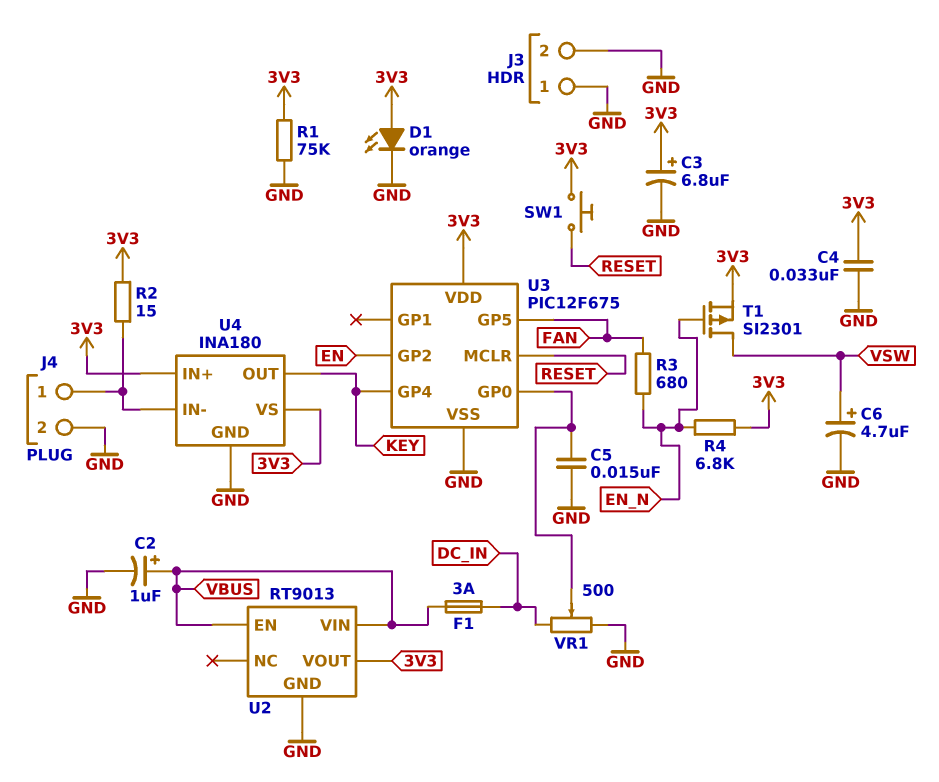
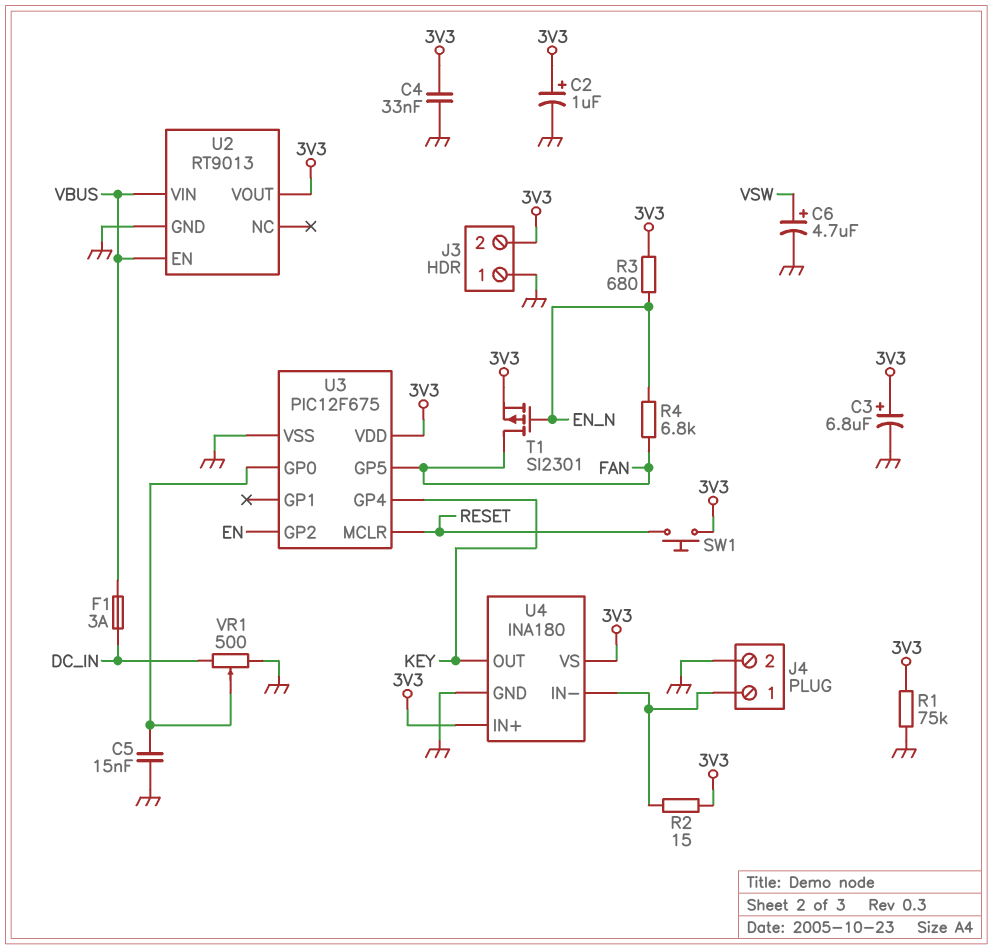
C2: 1uF (plus VBUS, minus GND) -> 1uF (plus 3V3, minus GND)
D1: LED orange (A 3V3, K GND) -> none
J3 pin 2: GND -> 3V3
R3: 680 (EN_N, FAN) -> 680 (3V3, EN_N)
R4: 6.8k (3V3, EN_N) -> 6.8k (EN_N, FAN)
T1: PMOS SI2301 (G EN_N, D VSW, S 3V3) -> PMOS SI2301 (G EN_N, D FAN, S 3V3)

